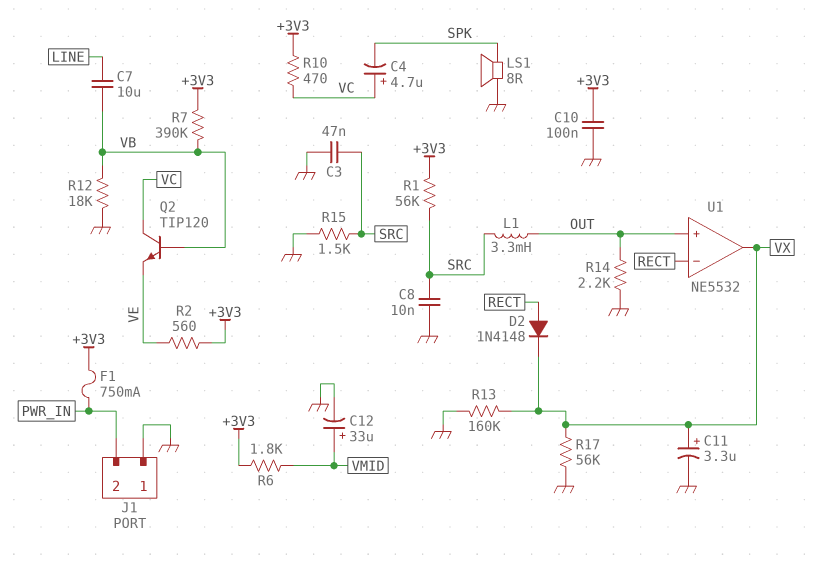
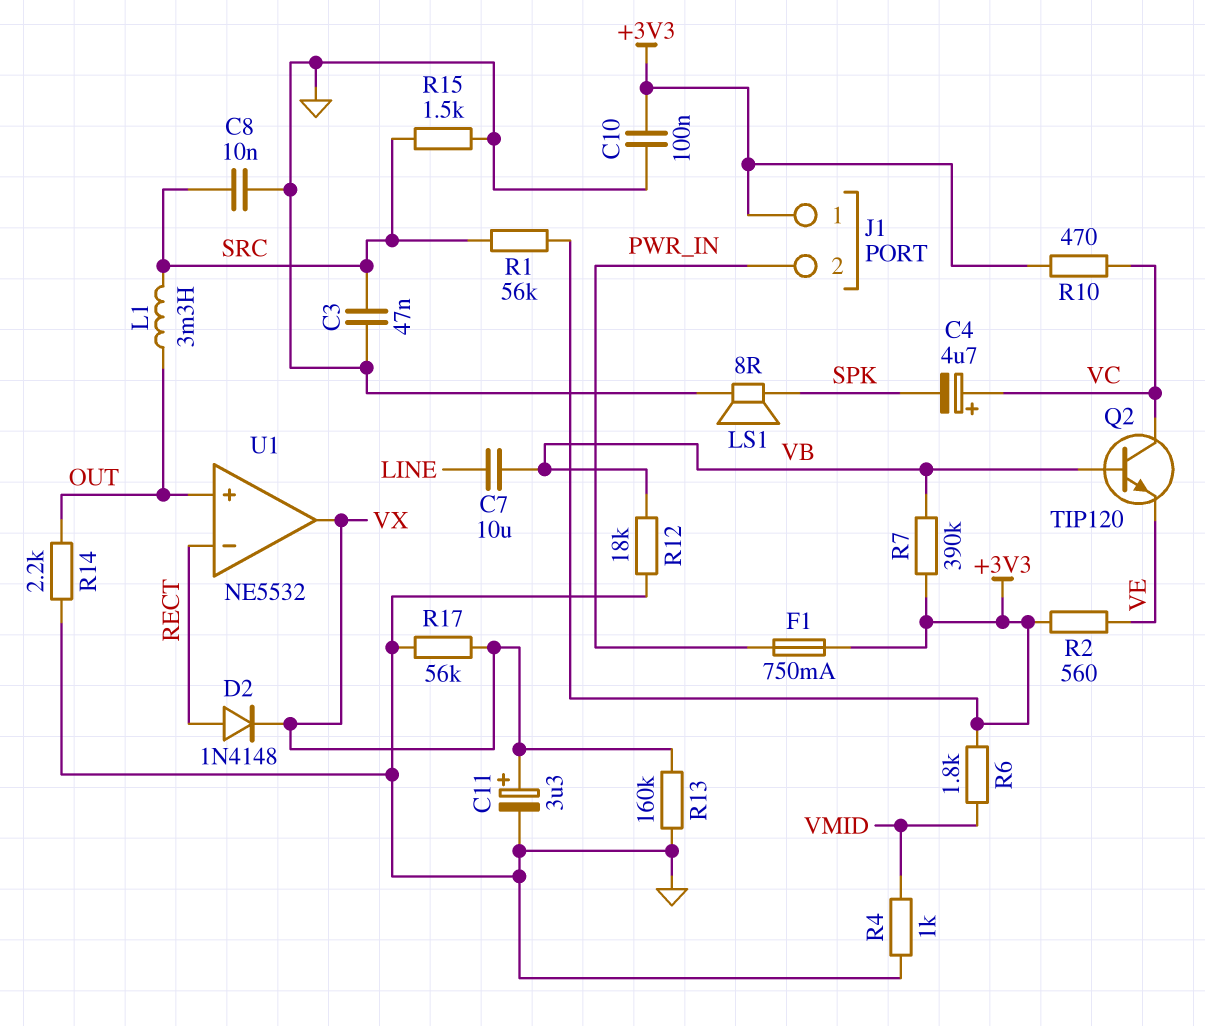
C12: 33uF (plus VMID, minus GND) -> none
J1 pin 1: GND -> +3V3
R4: none -> 1k (GND, VMID)

